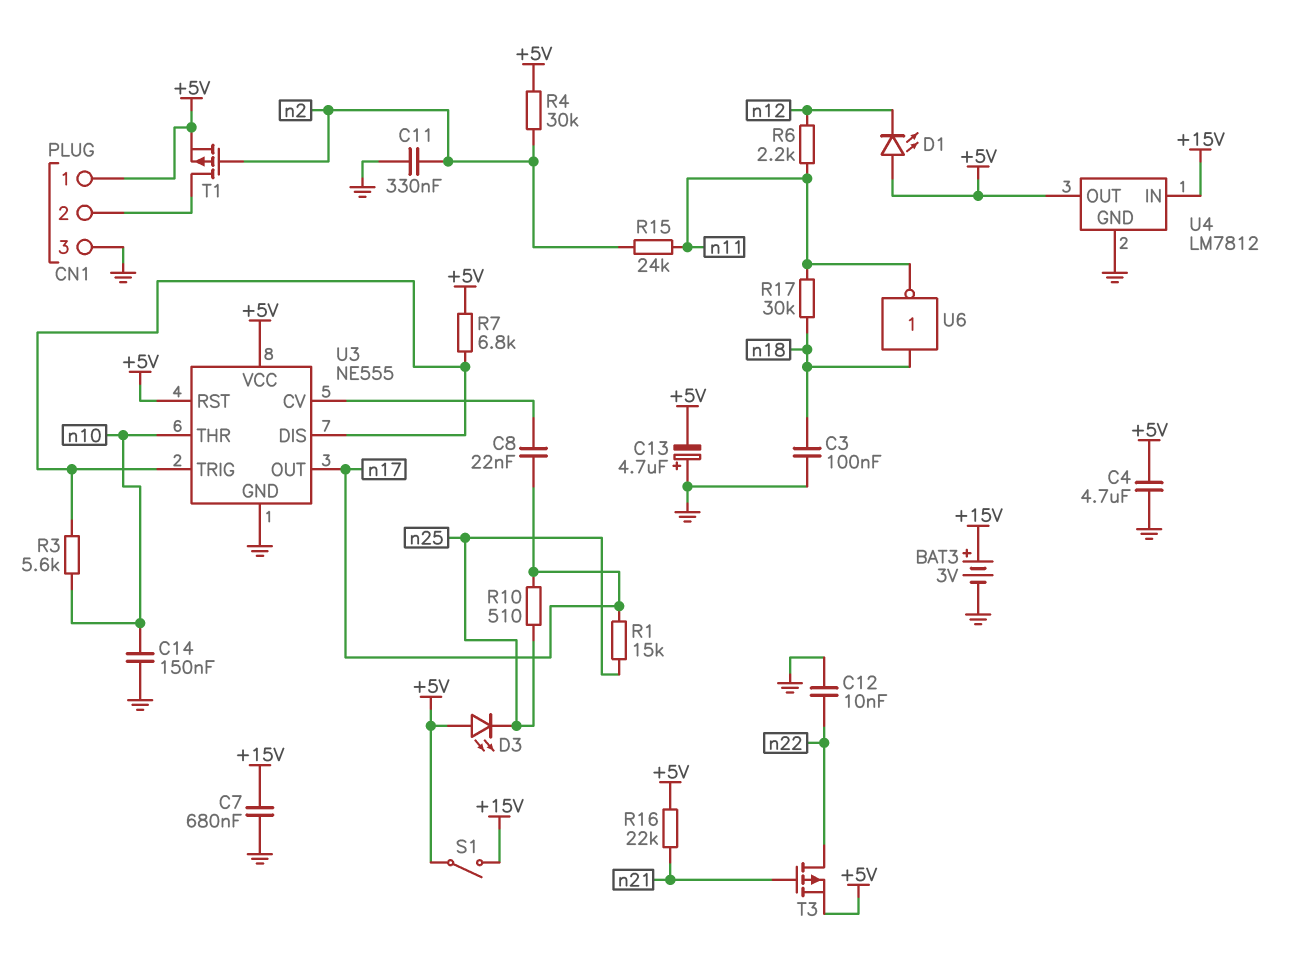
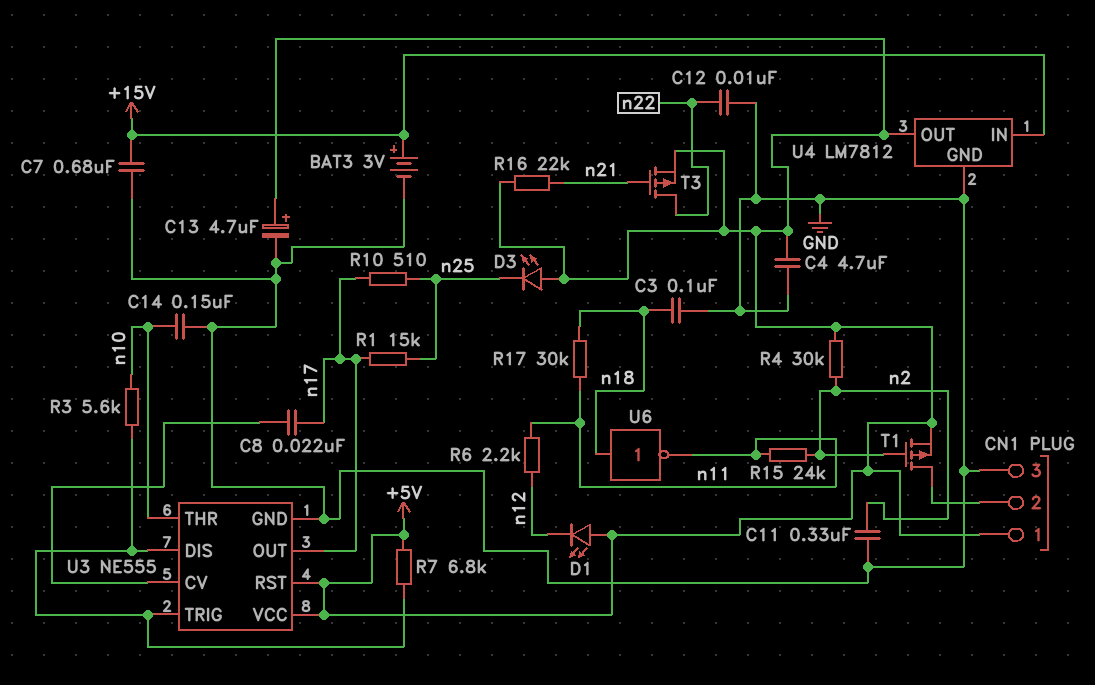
C13: 4.7uF (plus GND, minus +5V) -> 4.7uF (plus +5V, minus GND)
S1: switch (+5V, +15V) -> none

